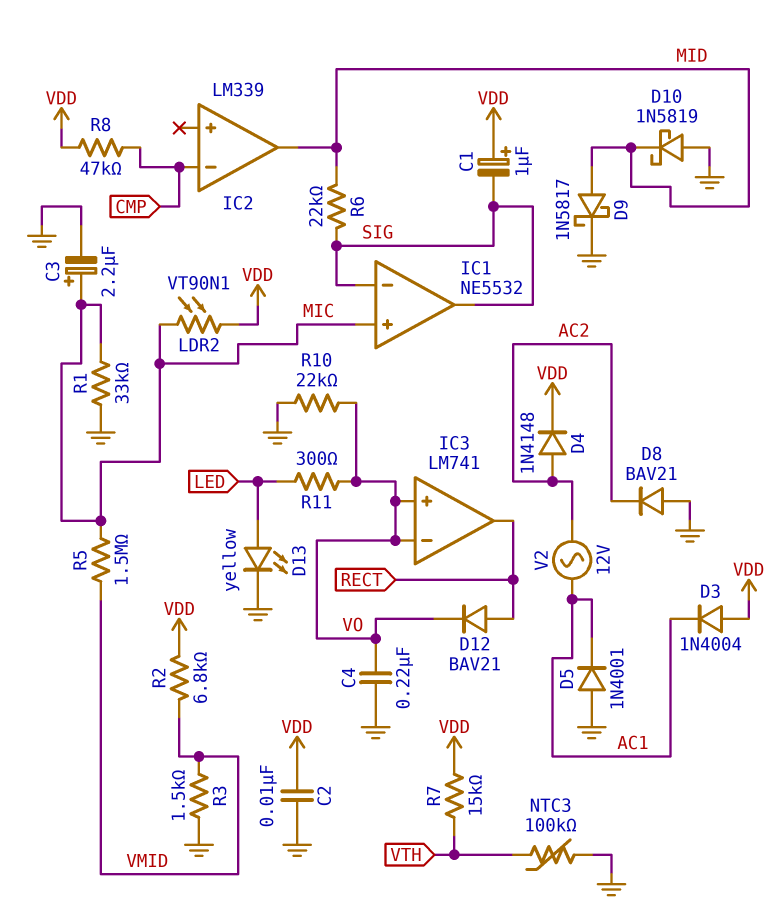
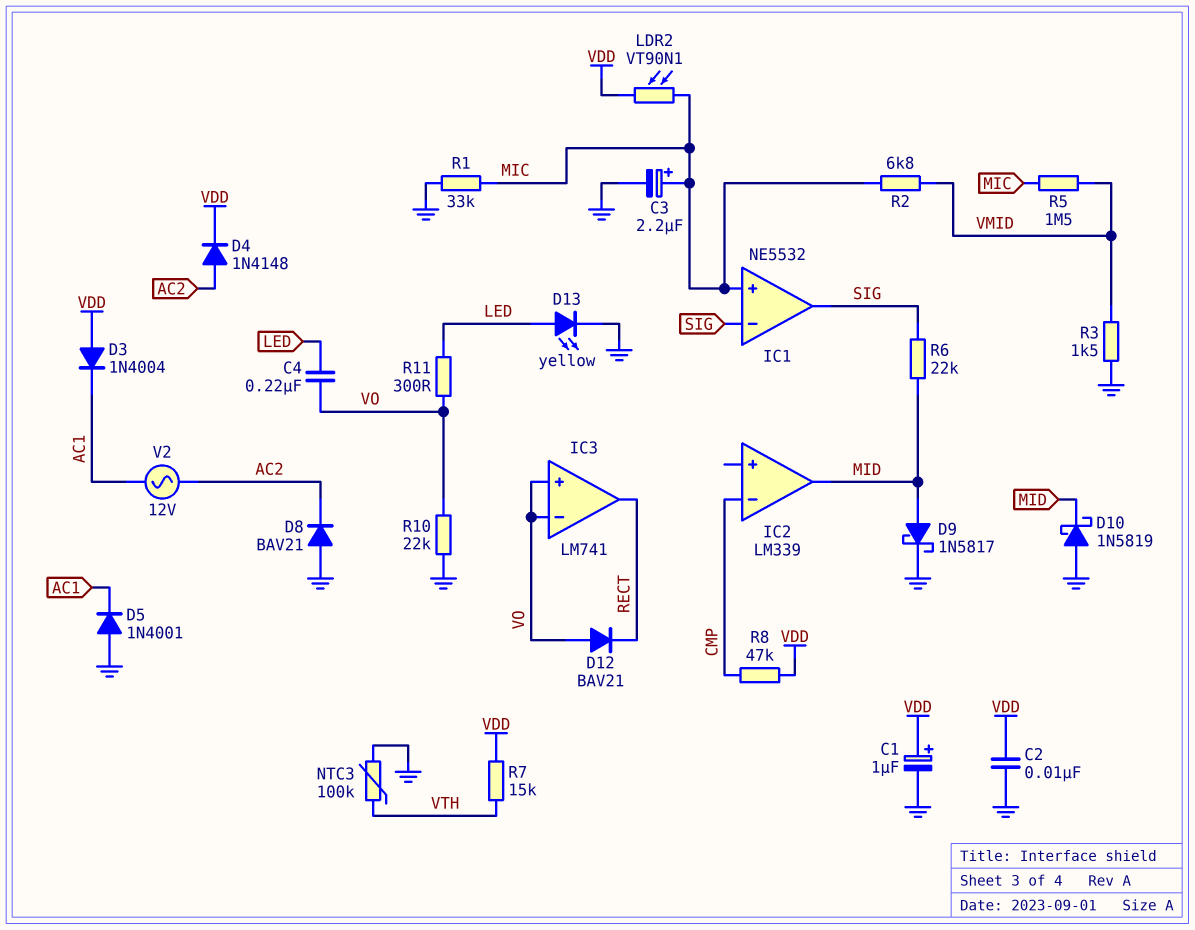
C1: 1uF (plus VDD, minus SIG) -> 1uF (plus VDD, minus GND)
C4: 220nF (GND, VO) -> 220nF (LED, VO)
D12: diode BAV21 (A RECT, K VO) -> diode BAV21 (A VO, K RECT)
R2: 6.8k (VDD, VMID) -> 6.8k (MIC, VMID)

